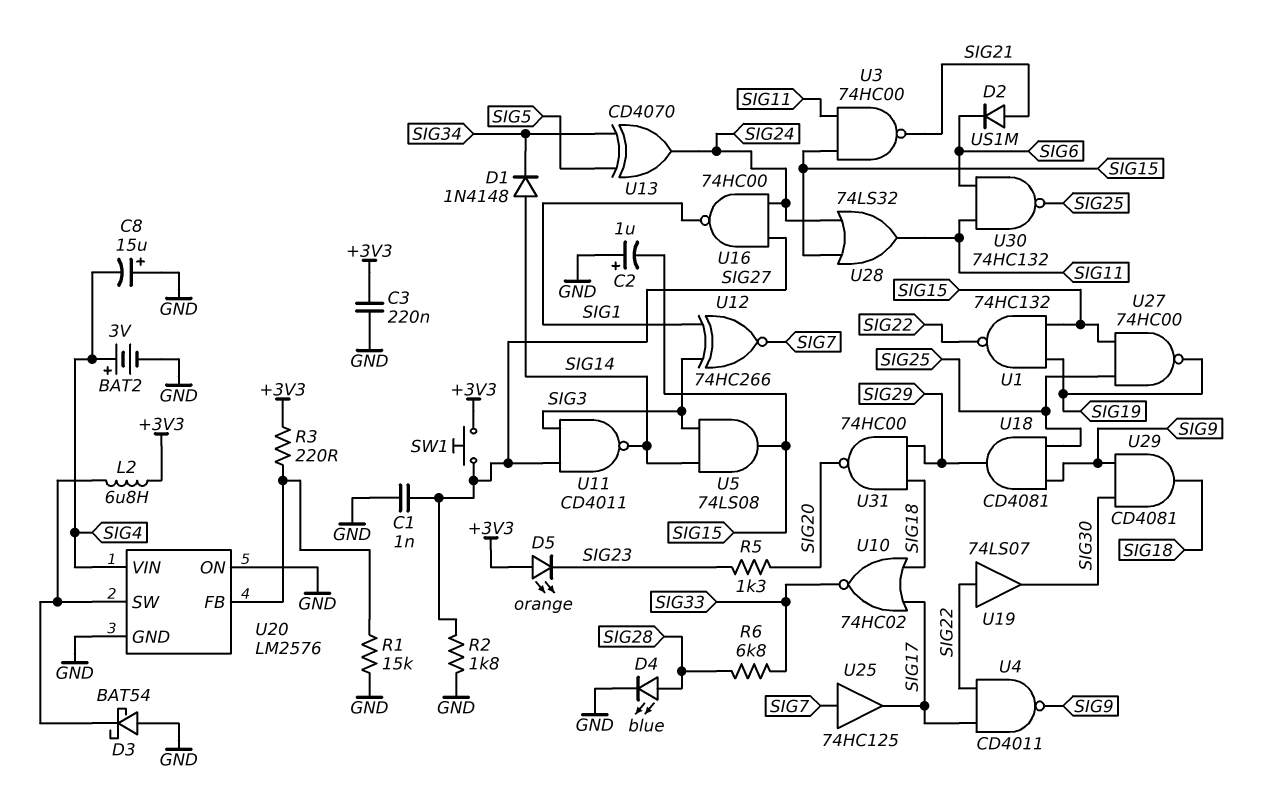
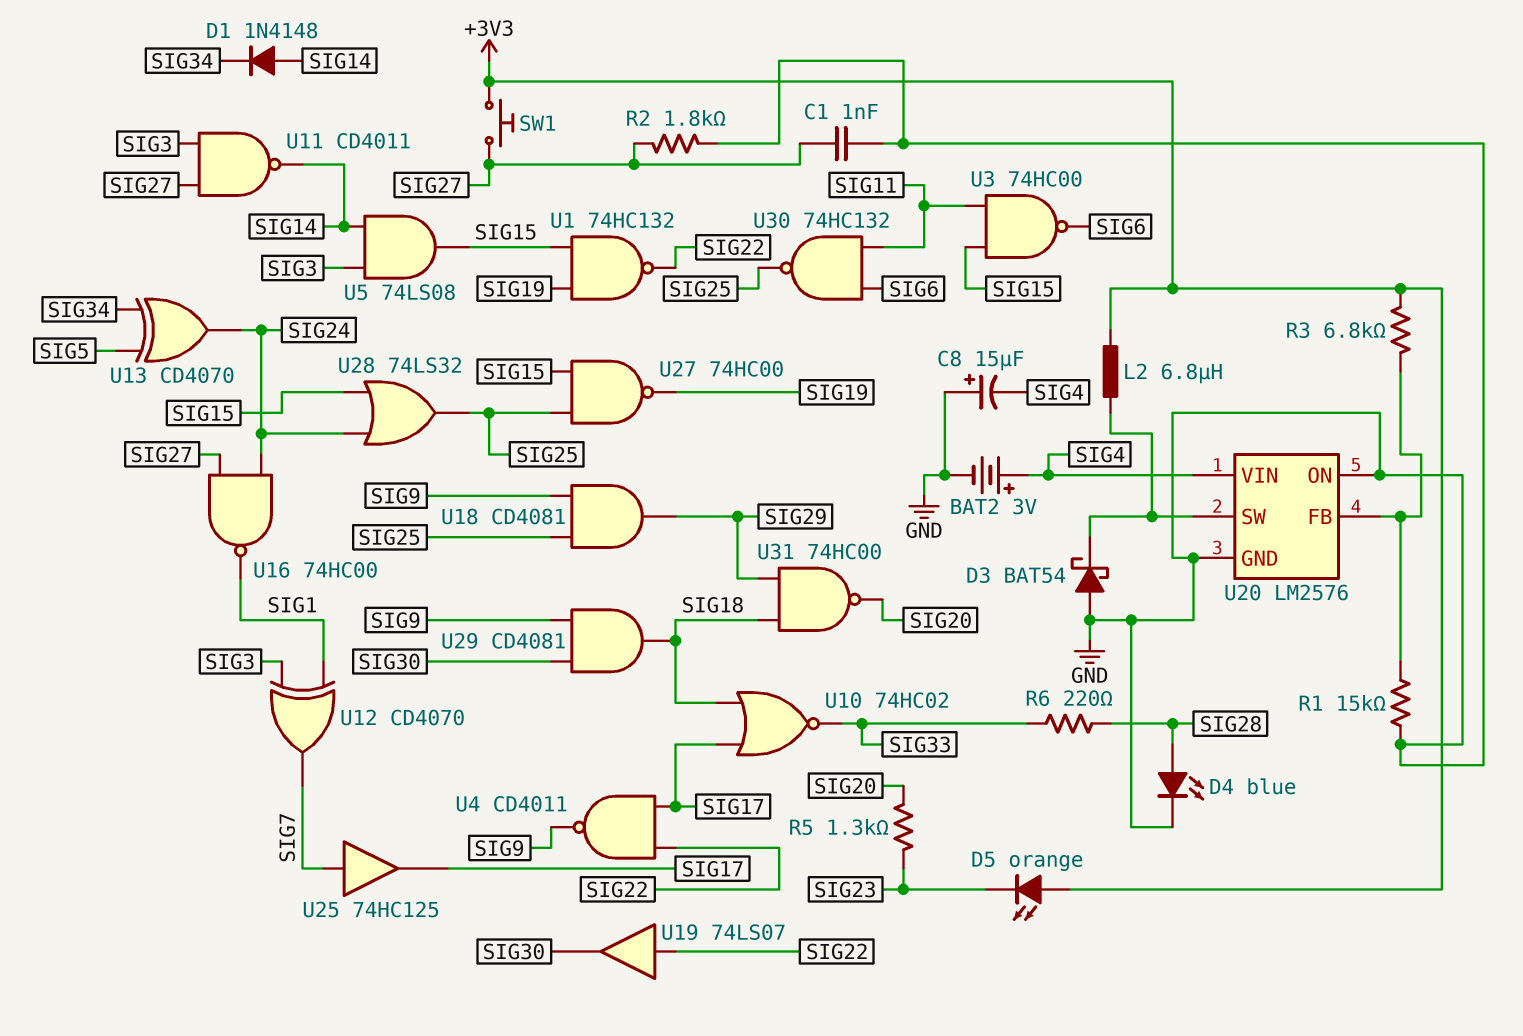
C2: 1uF (plus GND, minus SIG15) -> none
C3: 220nF (+3V3, GND) -> none
D2: diode US1M (A SIG21, K SIG6) -> none
R3: 220 (+3V3, U20/FB) -> 6.8k (+3V3, U20/FB)
R6: 6.8k (SIG28, SIG33) -> 220 (SIG28, SIG33)
U3: NAND 74HC00 (in SIG11, in SIG15, out SIG21) -> NAND 74HC00 (in SIG11, in SIG15, out SIG6)
U12: XNOR 74HC266 (in SIG1, in SIG3, out SIG7) -> XOR CD4070 (in SIG1, in SIG3, out SIG7)
U28: OR 74LS32 (in SIG15, in SIG24, out SIG11) -> OR 74LS32 (in SIG15, in SIG24, out SIG25)

